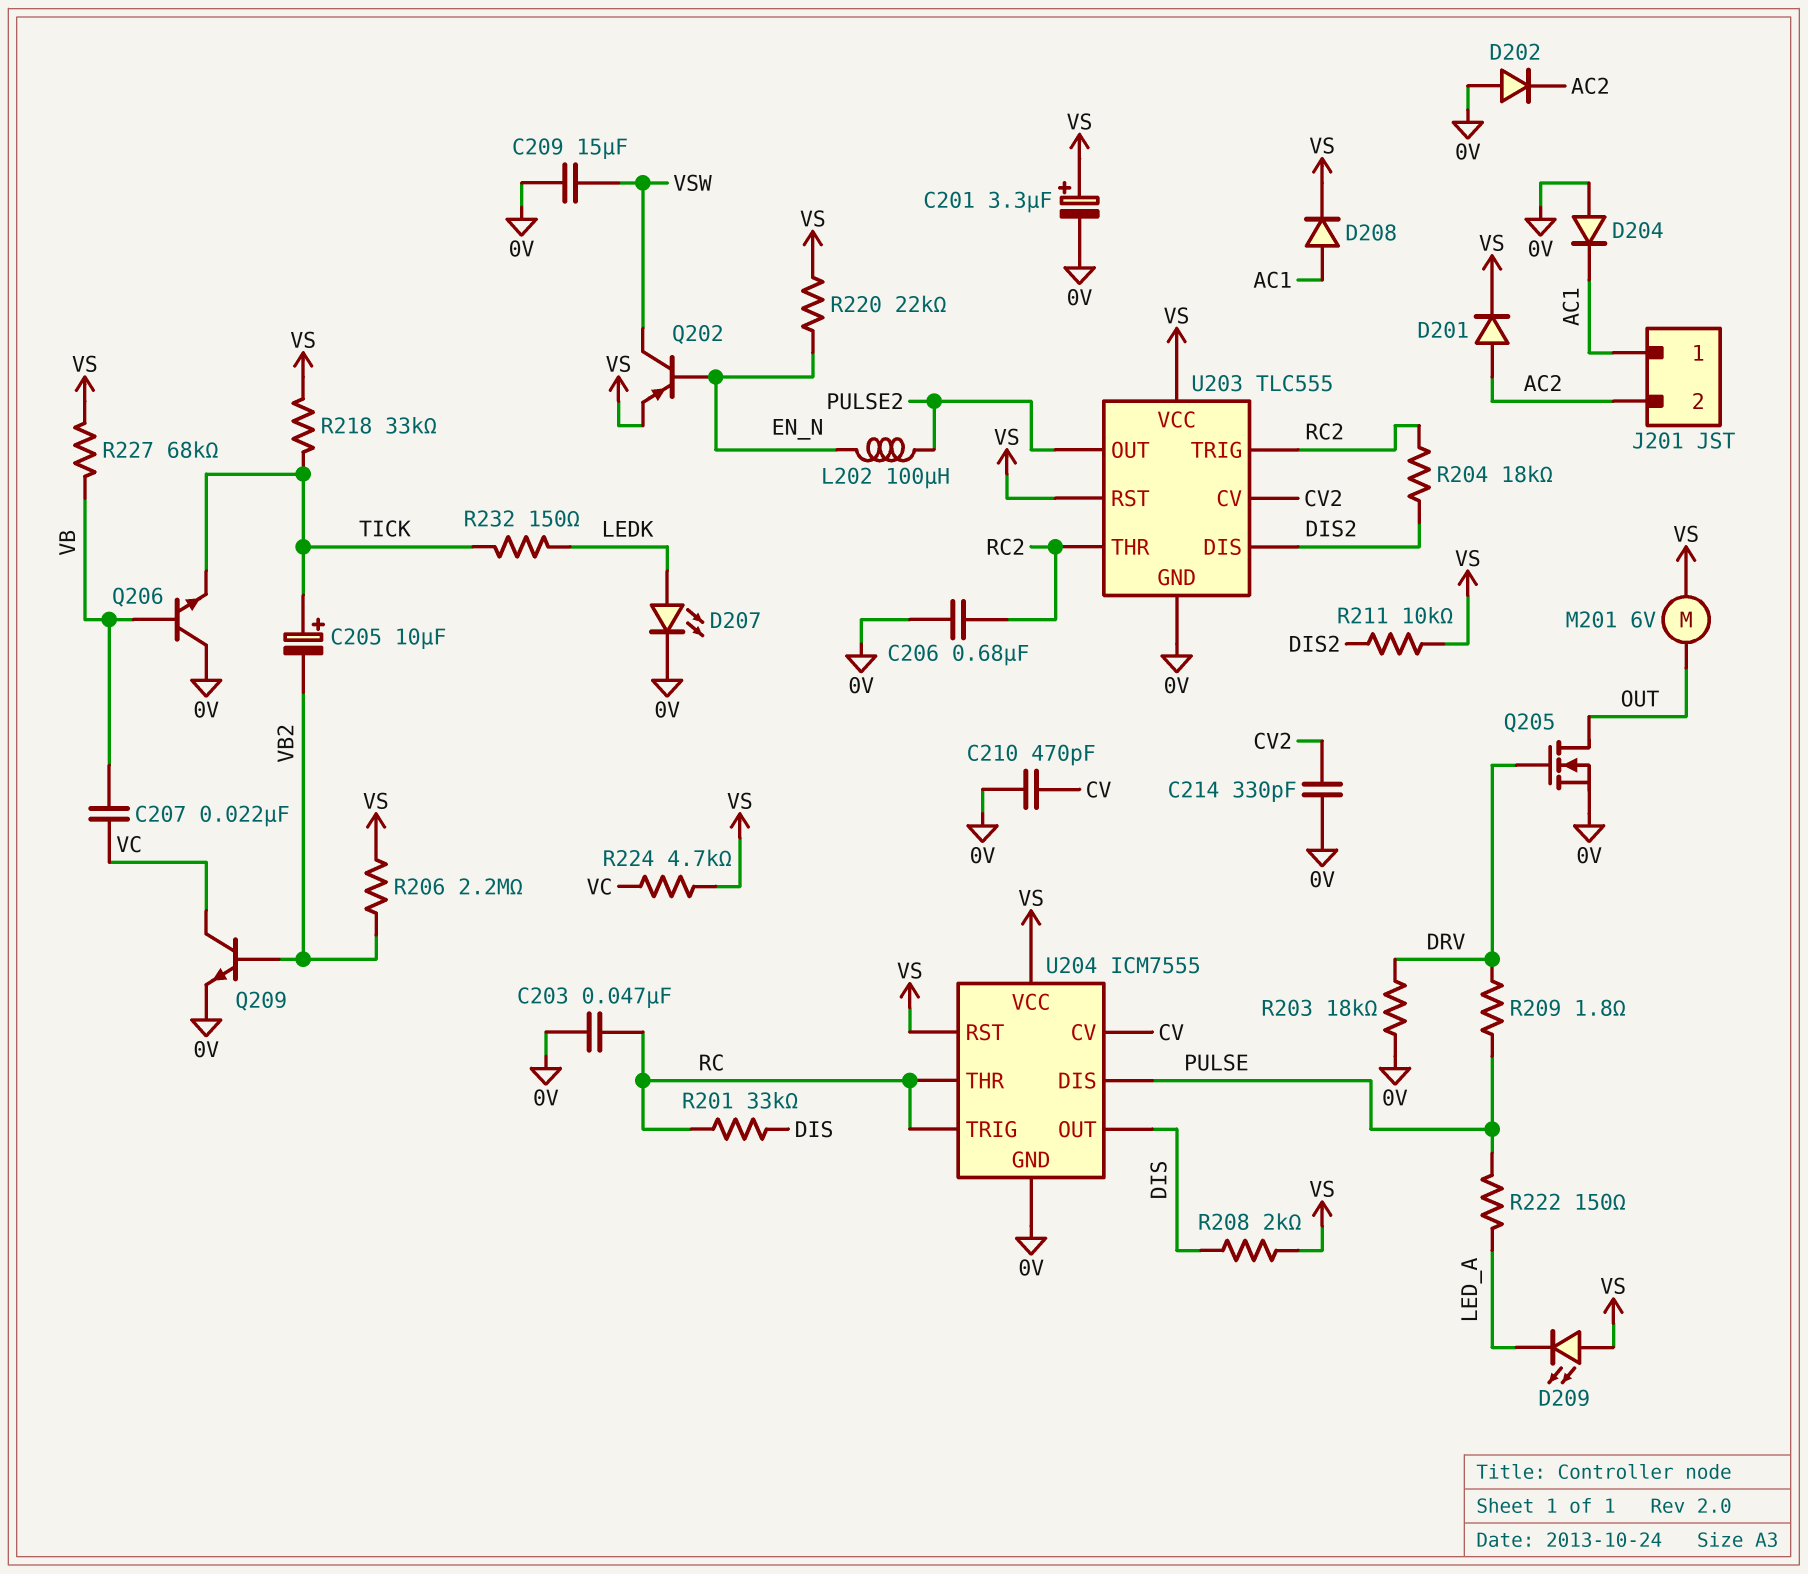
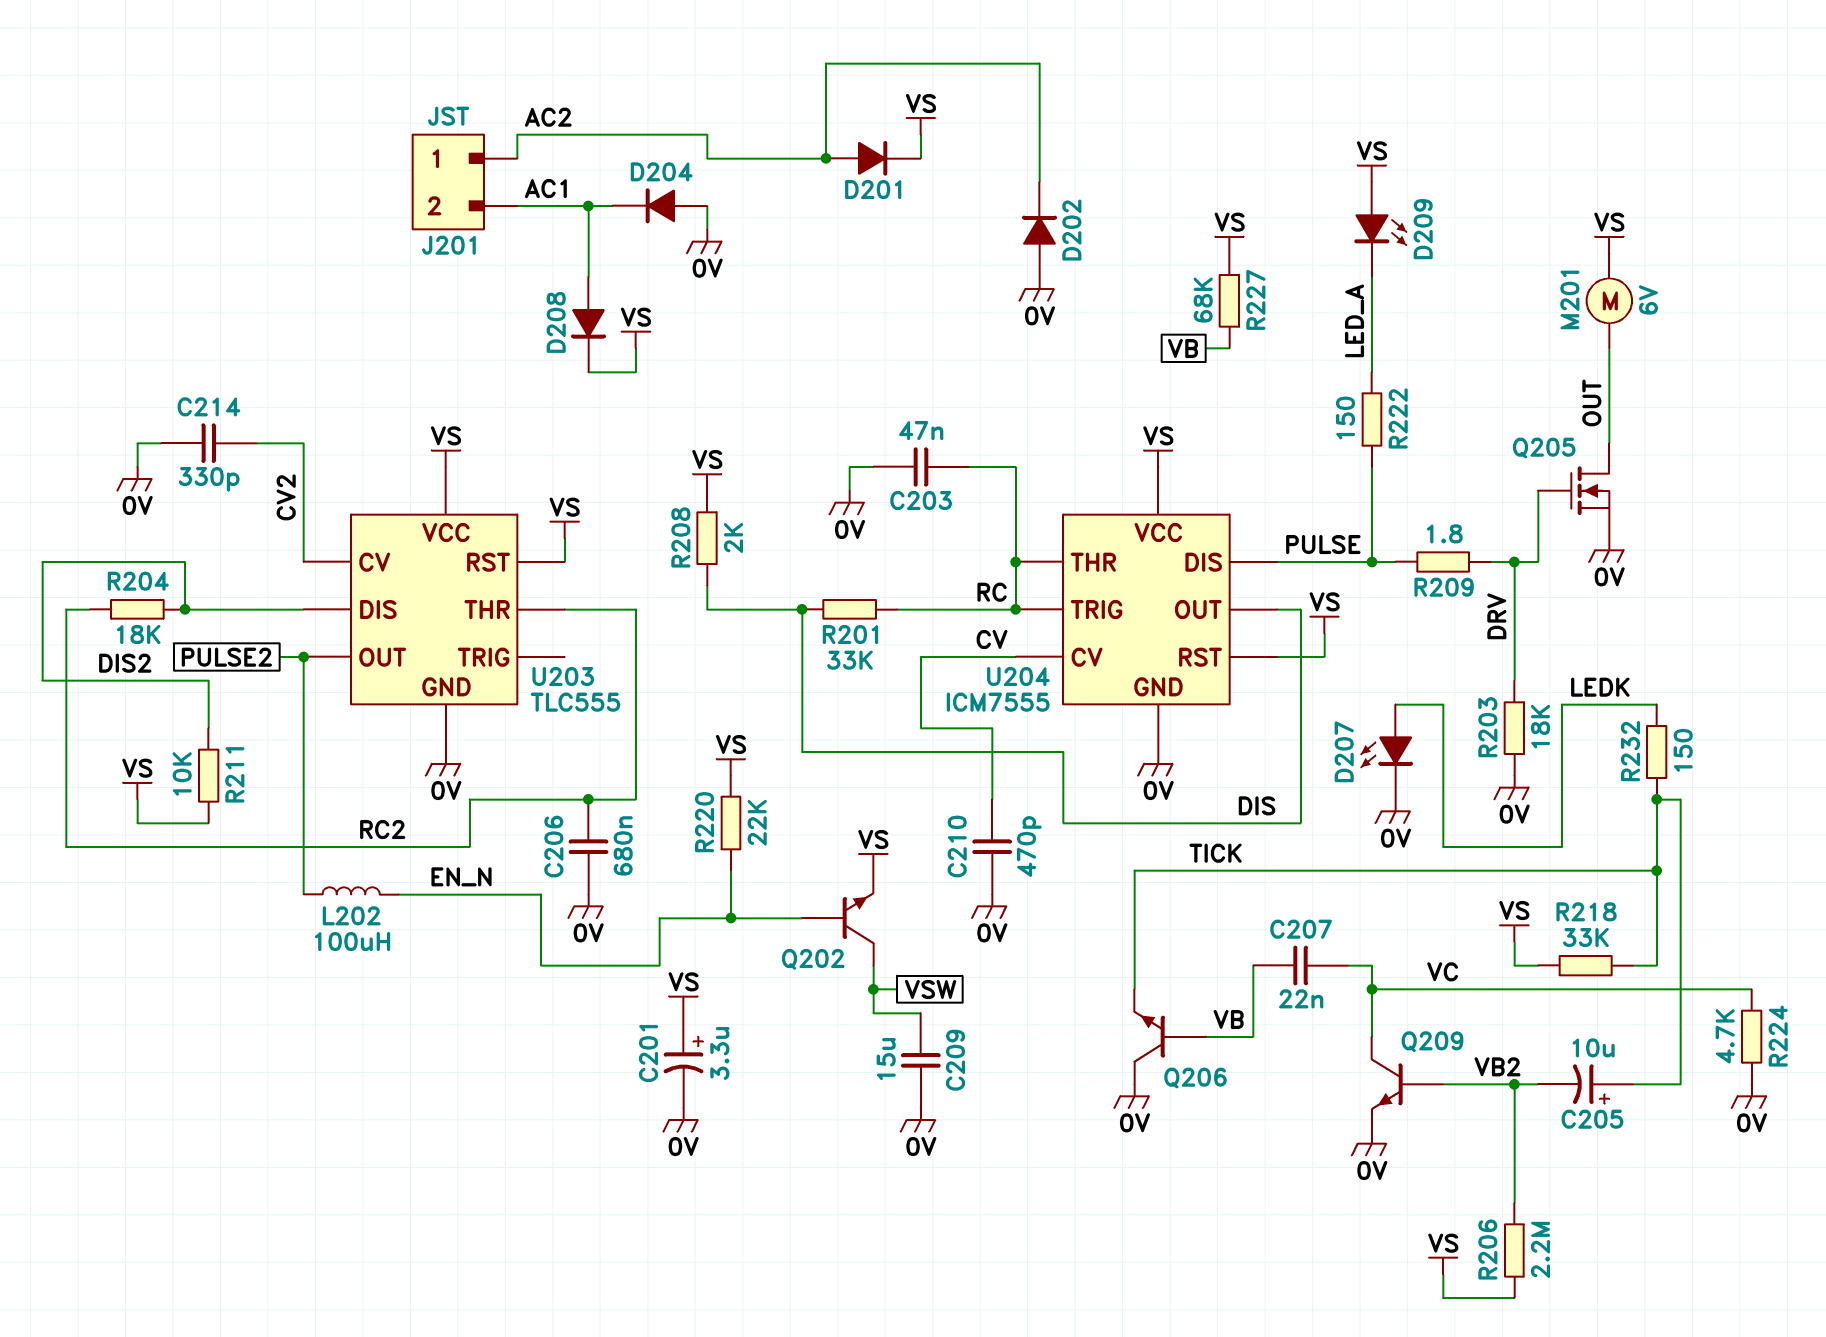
J201 pin 1: AC1 -> AC2
J201 pin 2: AC2 -> AC1
Q202: PNP (B EN_N, C VSW, E VS) -> NPN (B EN_N, C VSW, E VS)
R224: 4.7k (VC, VS) -> 4.7k (0V, VC)
U203 pin TRIG: RC2 -> none

